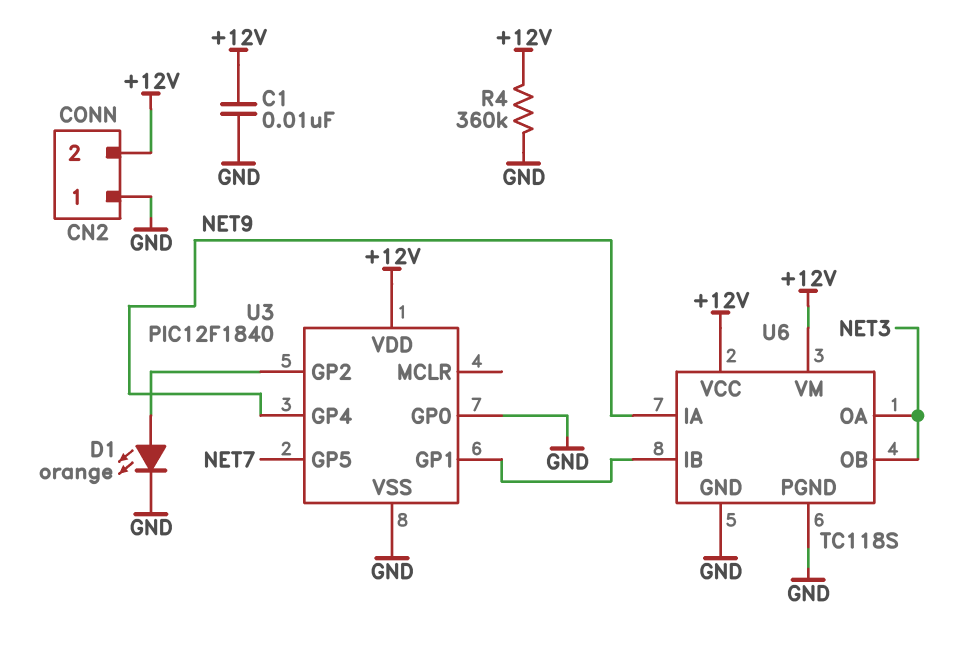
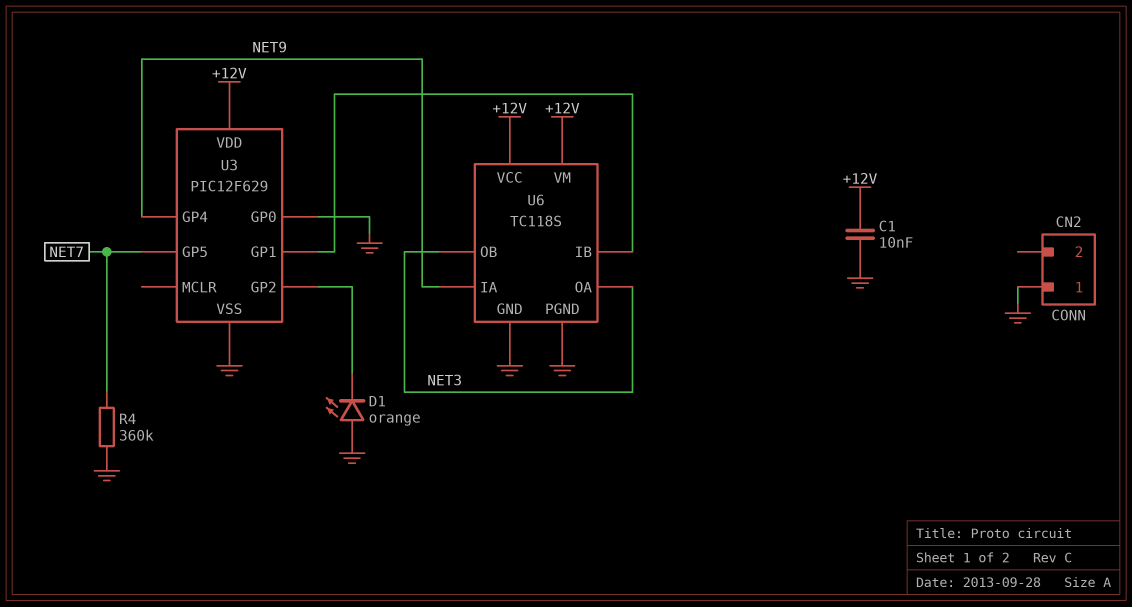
CN2 pin 2: +12V -> none
D1: LED orange (A U3/GP2, K GND) -> LED orange (A GND, K U3/GP2)
R4: 360k (+12V, GND) -> 360k (GND, NET7)
U3: PIC12F1840 -> PIC12F629

